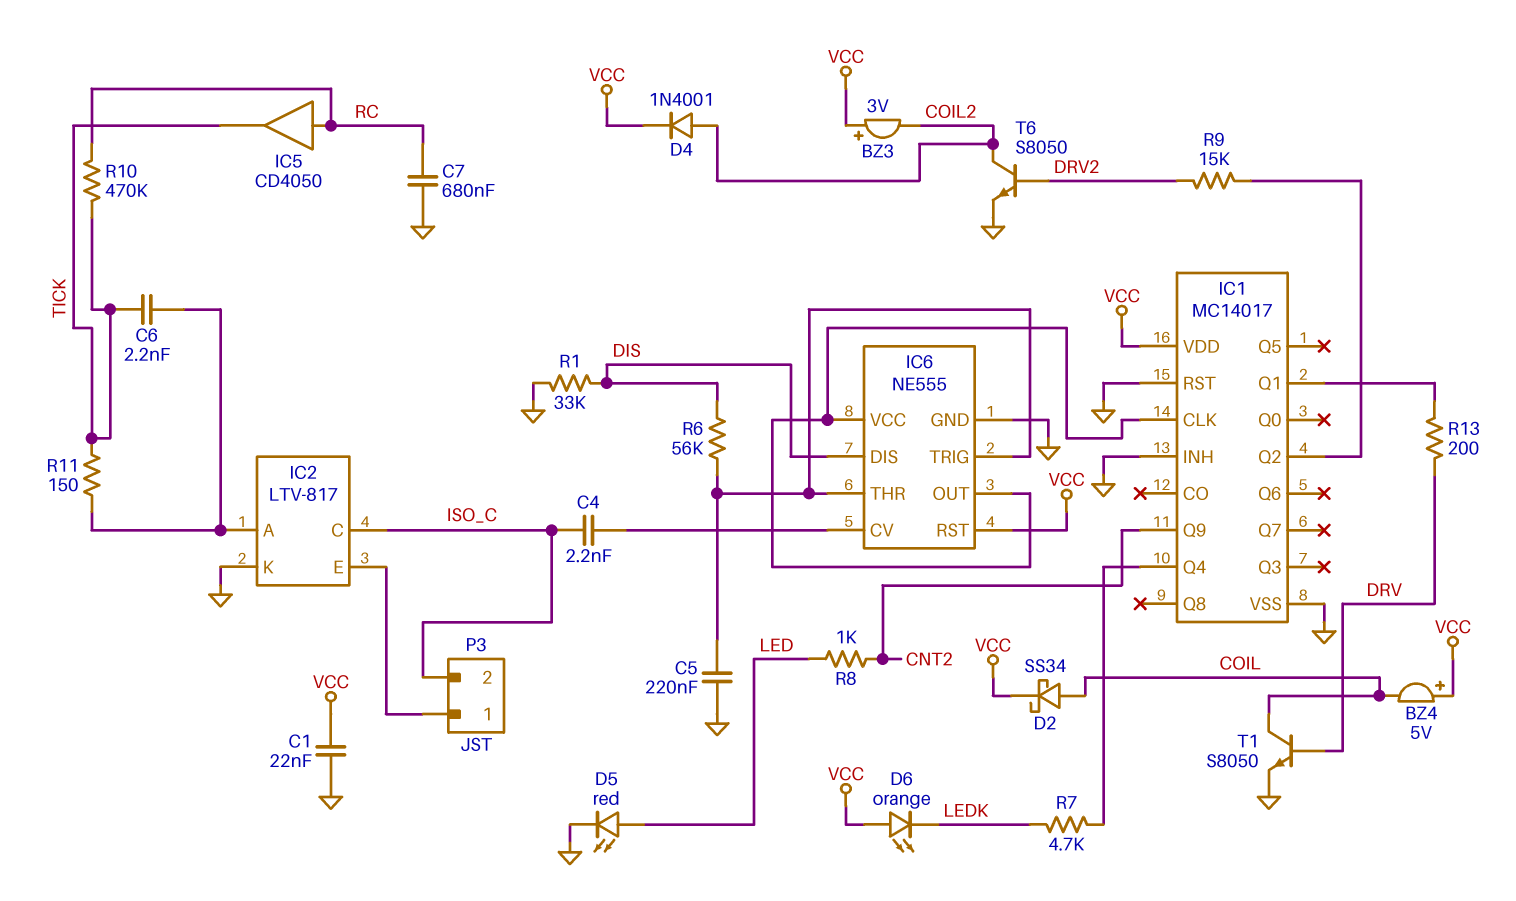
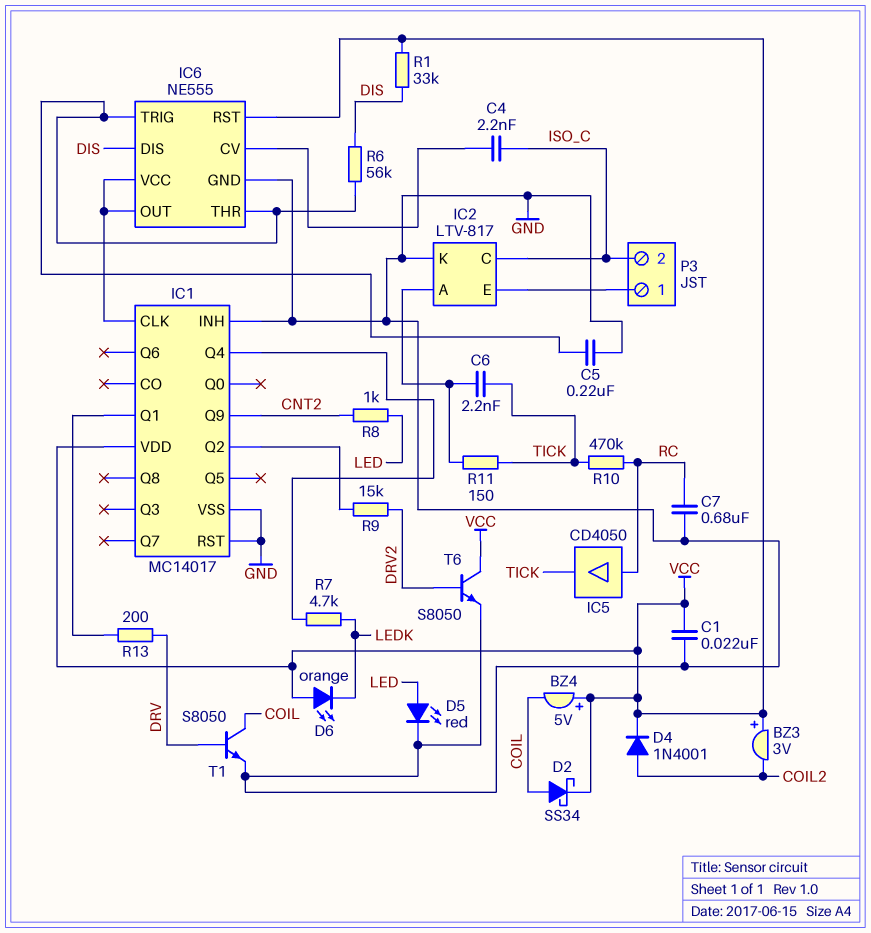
R1: 33k (DIS, GND) -> 33k (DIS, VCC)
T6: NPN S8050 (B DRV2, C COIL2, E GND) -> NPN S8050 (B DRV2, C VCC, E GND)

